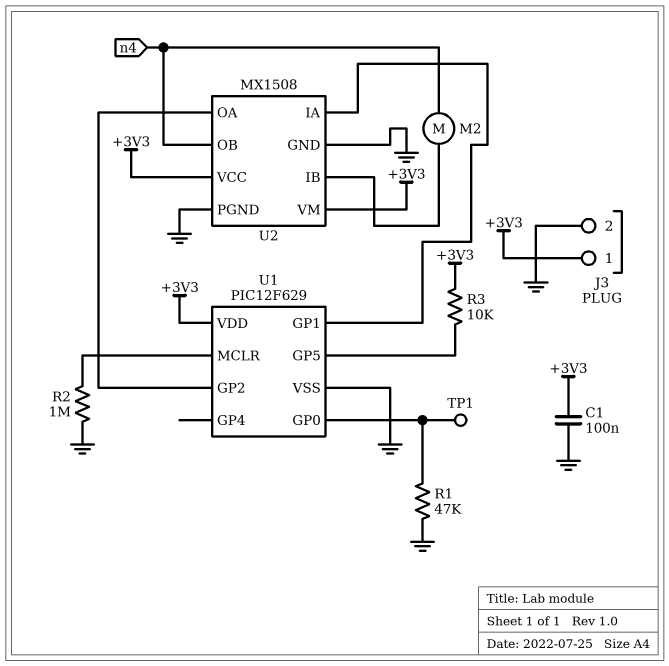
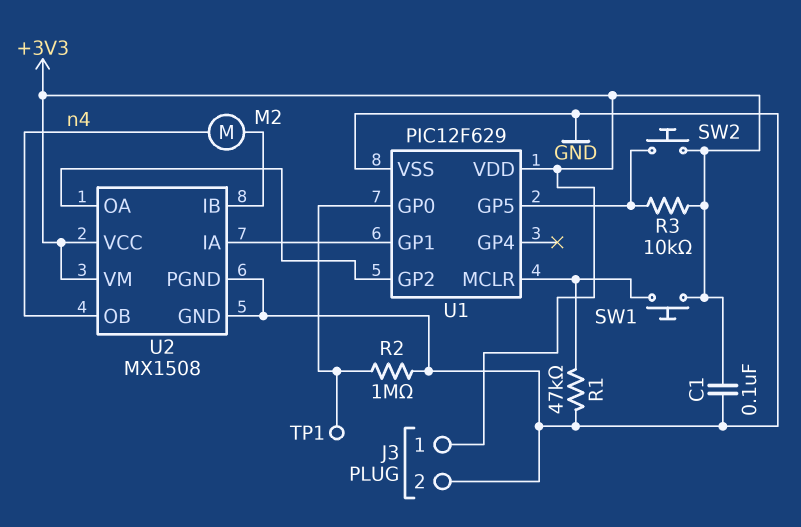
R1: 47k (GND, U1/GP0) -> 47k (GND, U1/MCLR)
R2: 1M (GND, U1/MCLR) -> 1M (GND, U1/GP0)
SW1: none -> button (+3V3, U1/MCLR)
SW2: none -> button (+3V3, U1/GP5)

